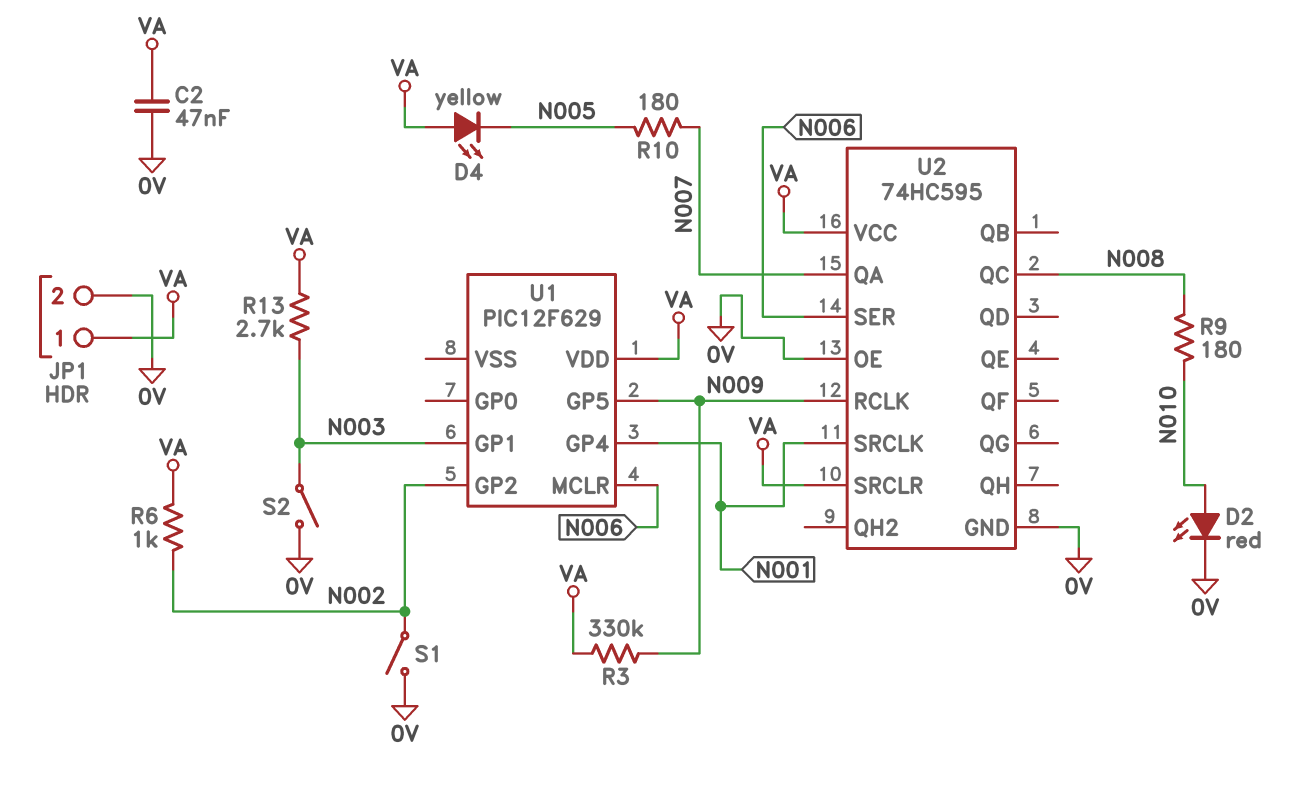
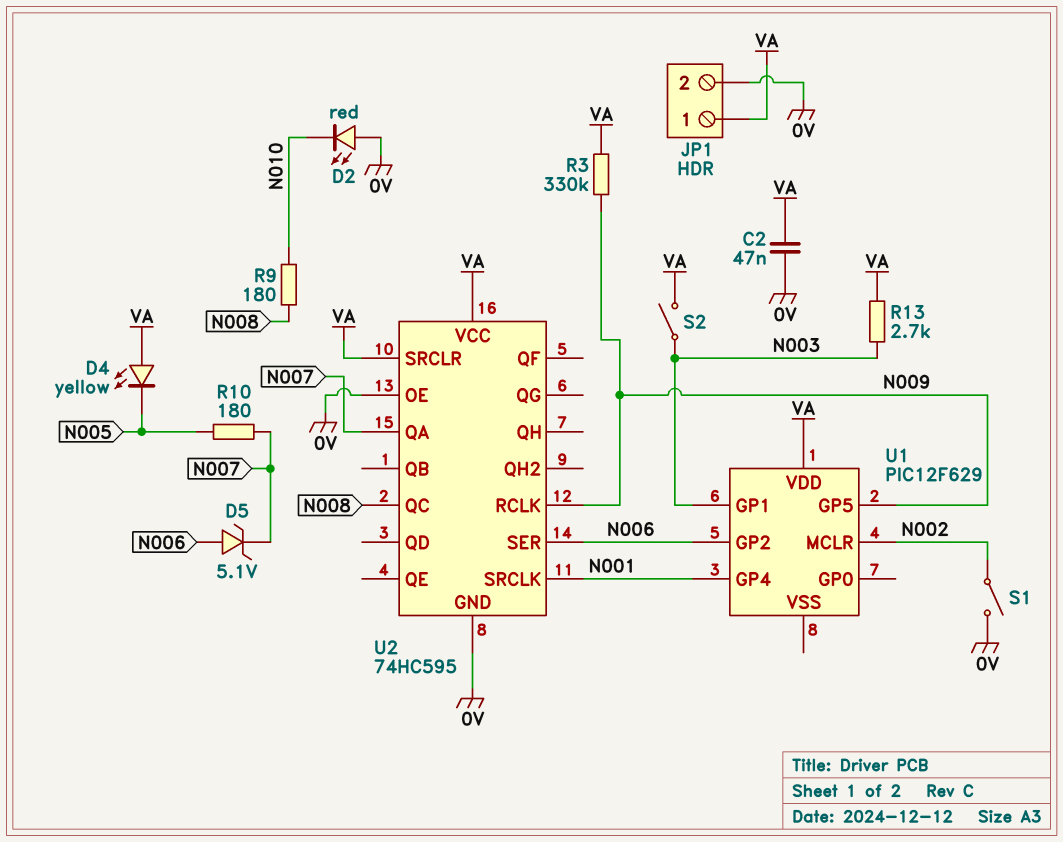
D2: LED red (A N010, K 0V) -> LED red (A 0V, K N010)
D5: none -> zener 5.1V (A N006, K N007)
R6: 1k (N002, VA) -> none
S2: switch (0V, N003) -> switch (N003, VA)
U1 pin GP2: N002 -> N006
U1 pin MCLR: N006 -> N002

